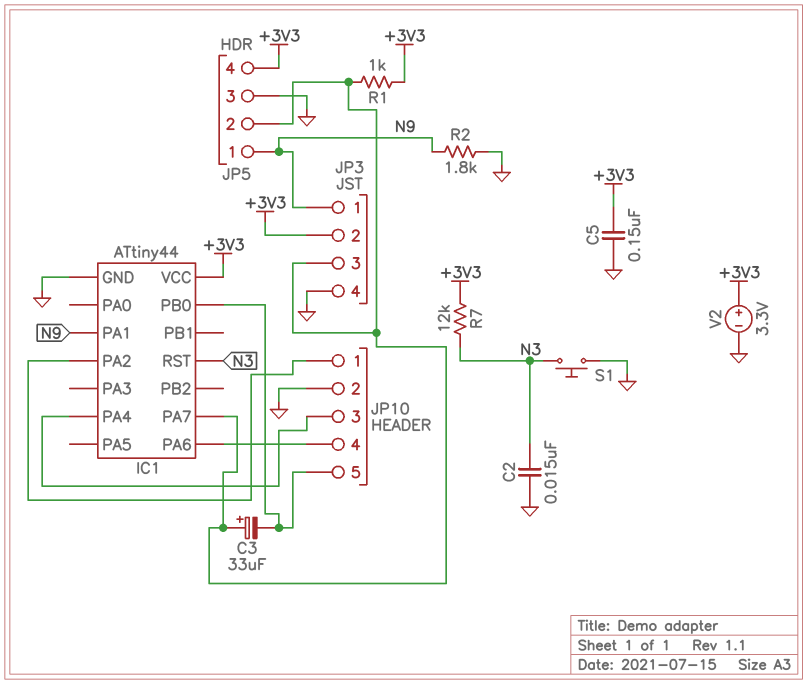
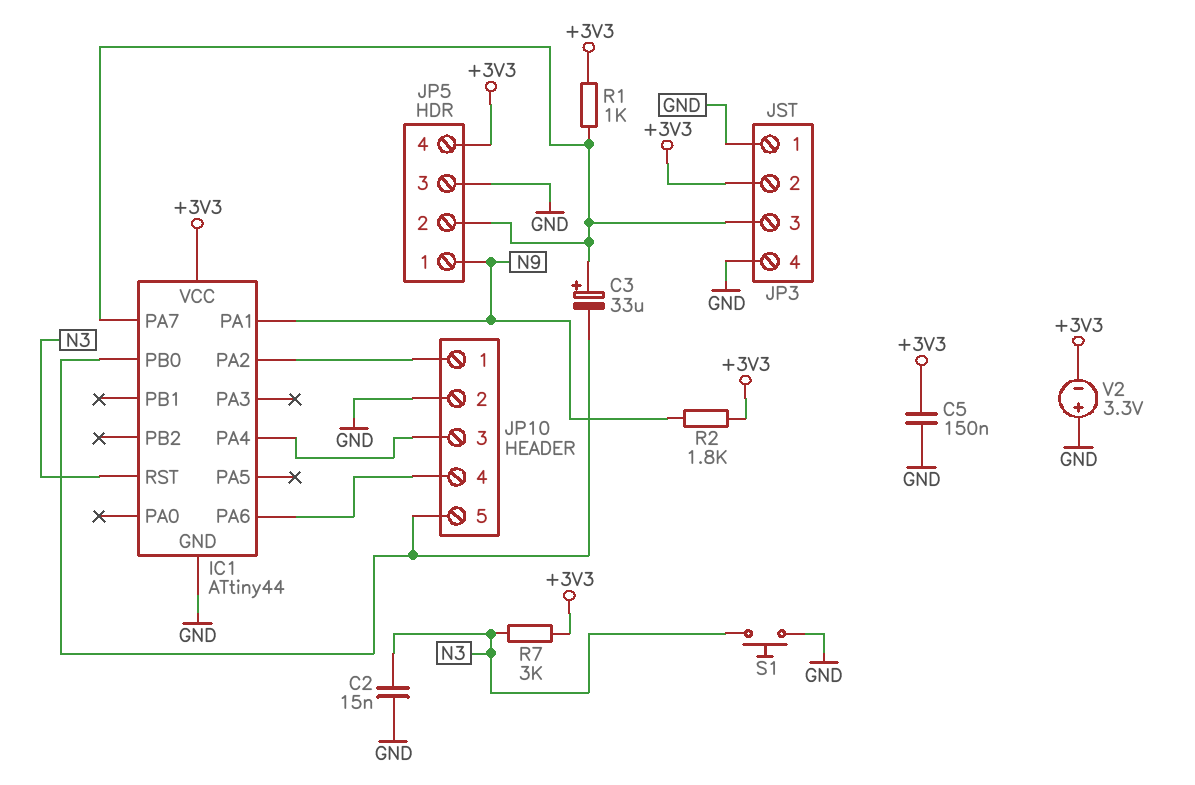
JP3 pin 1: N9 -> GND
R2: 1.8k (GND, N9) -> 1.8k (+3V3, N9)
R7: 12k (+3V3, N3) -> 3k (+3V3, N3)
V2: 3.3V (plus +3V3, minus GND) -> 3.3V (plus GND, minus +3V3)

